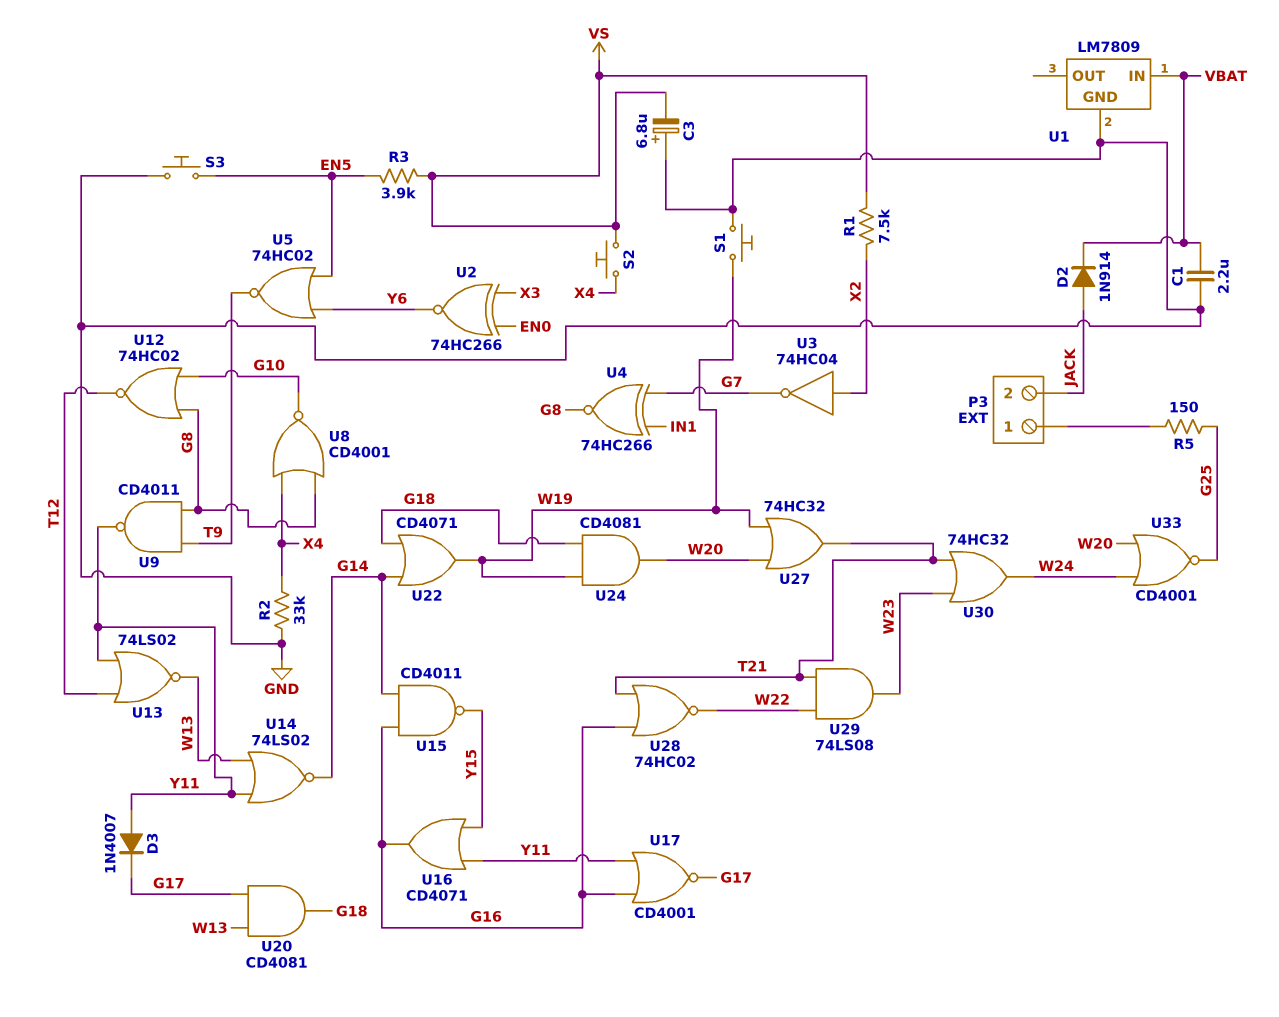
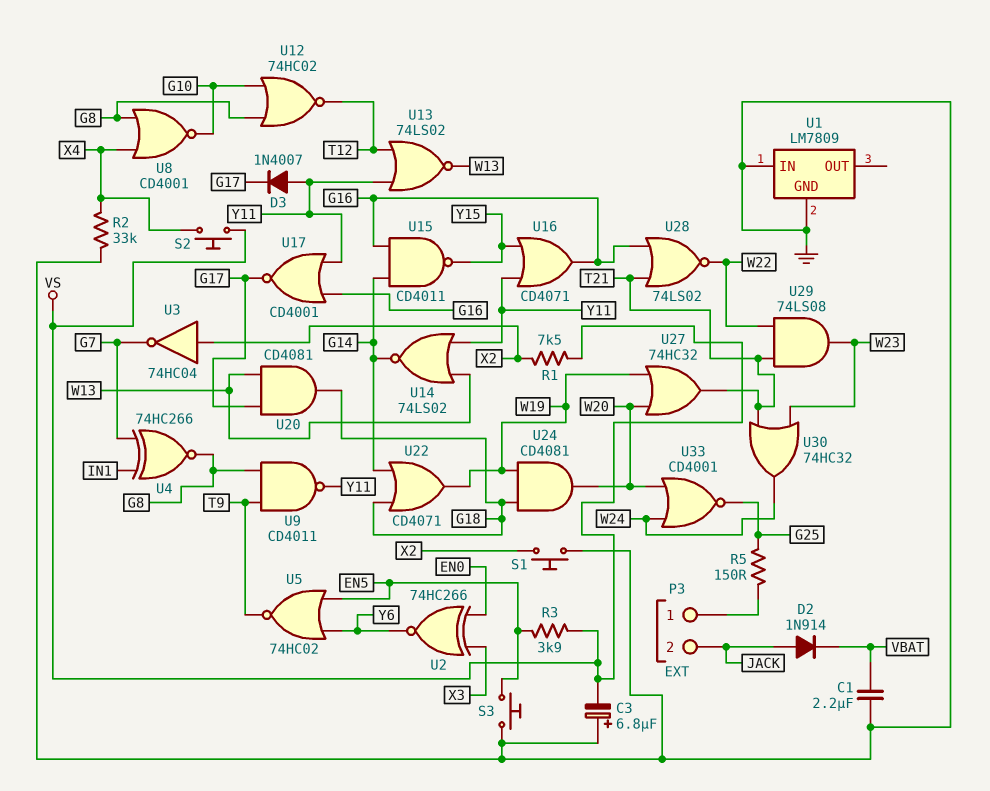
S1: button (GND, W19) -> button (GND, X2)
U1 pin IN: VBAT -> GND
U28: NOR 74HC02 (in G16, in T21, out W22) -> NOR 74LS02 (in G16, in T21, out W22)

